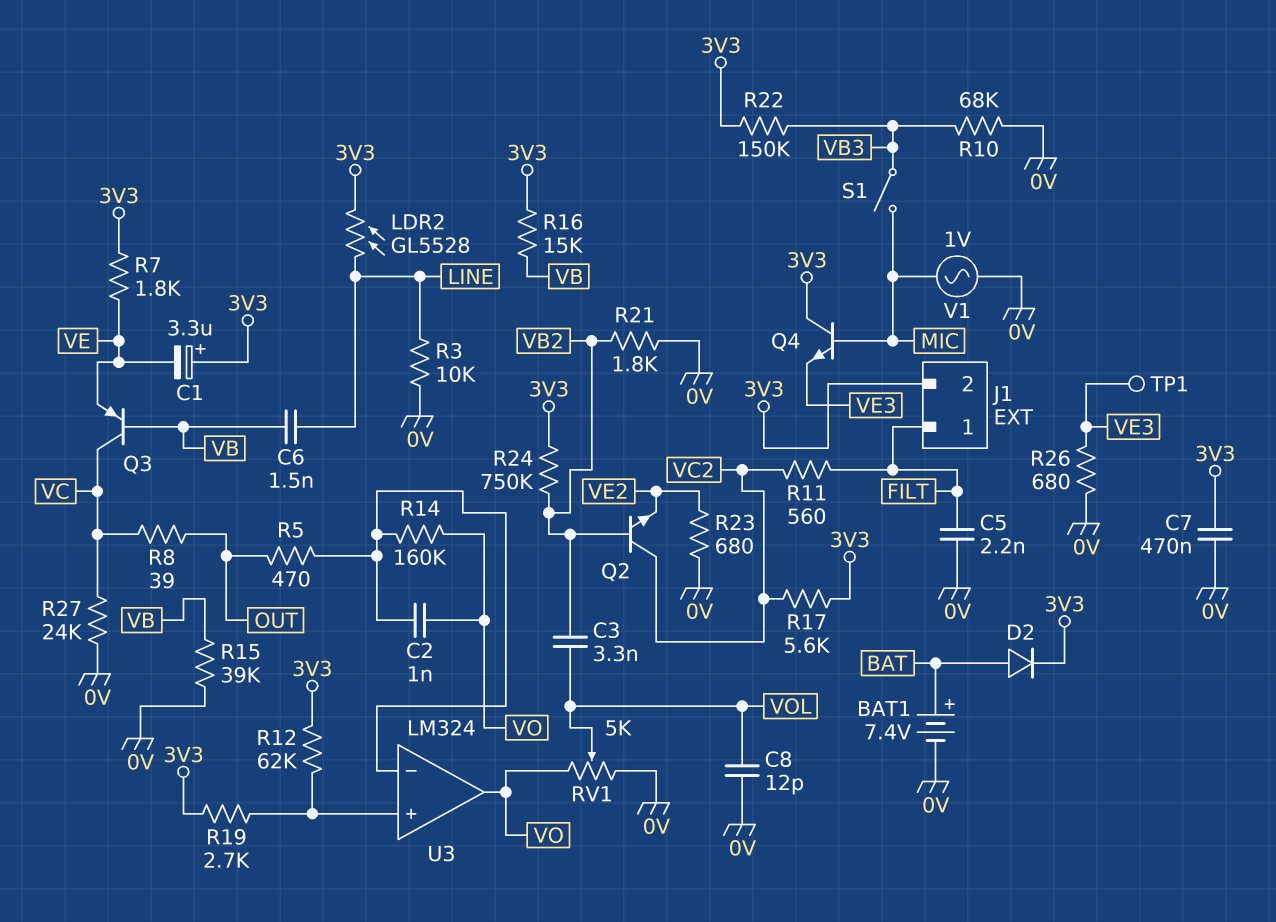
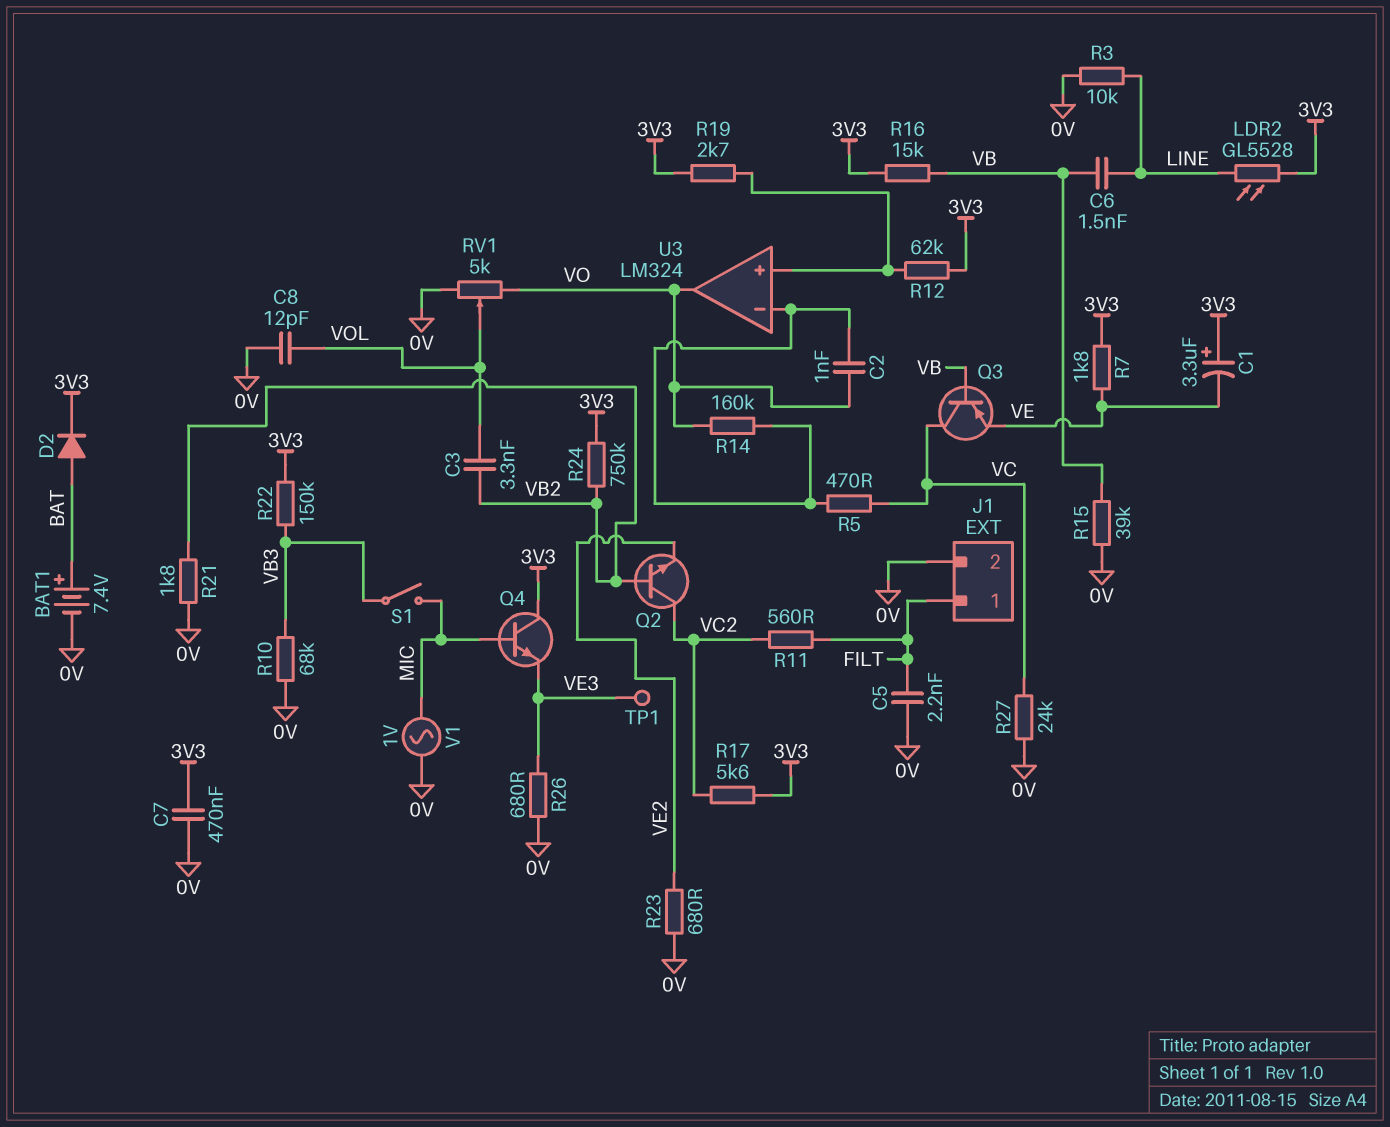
J1 pin 2: 3V3 -> 0V
R5: 470 (OUT, U3/in-) -> 470 (U3/in-, VC)
R8: 39 (OUT, VC) -> none

